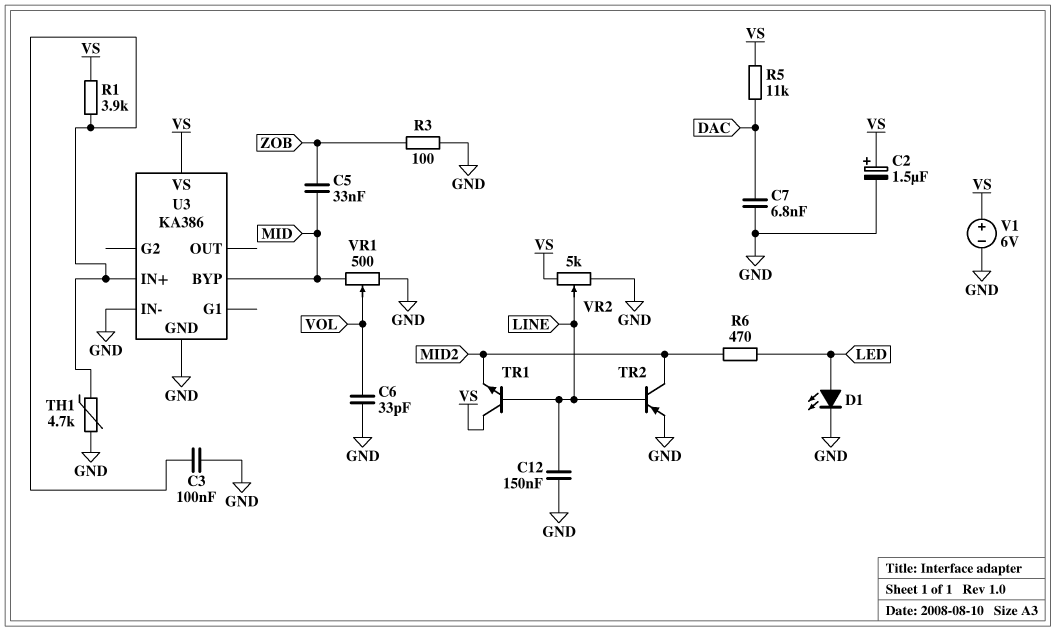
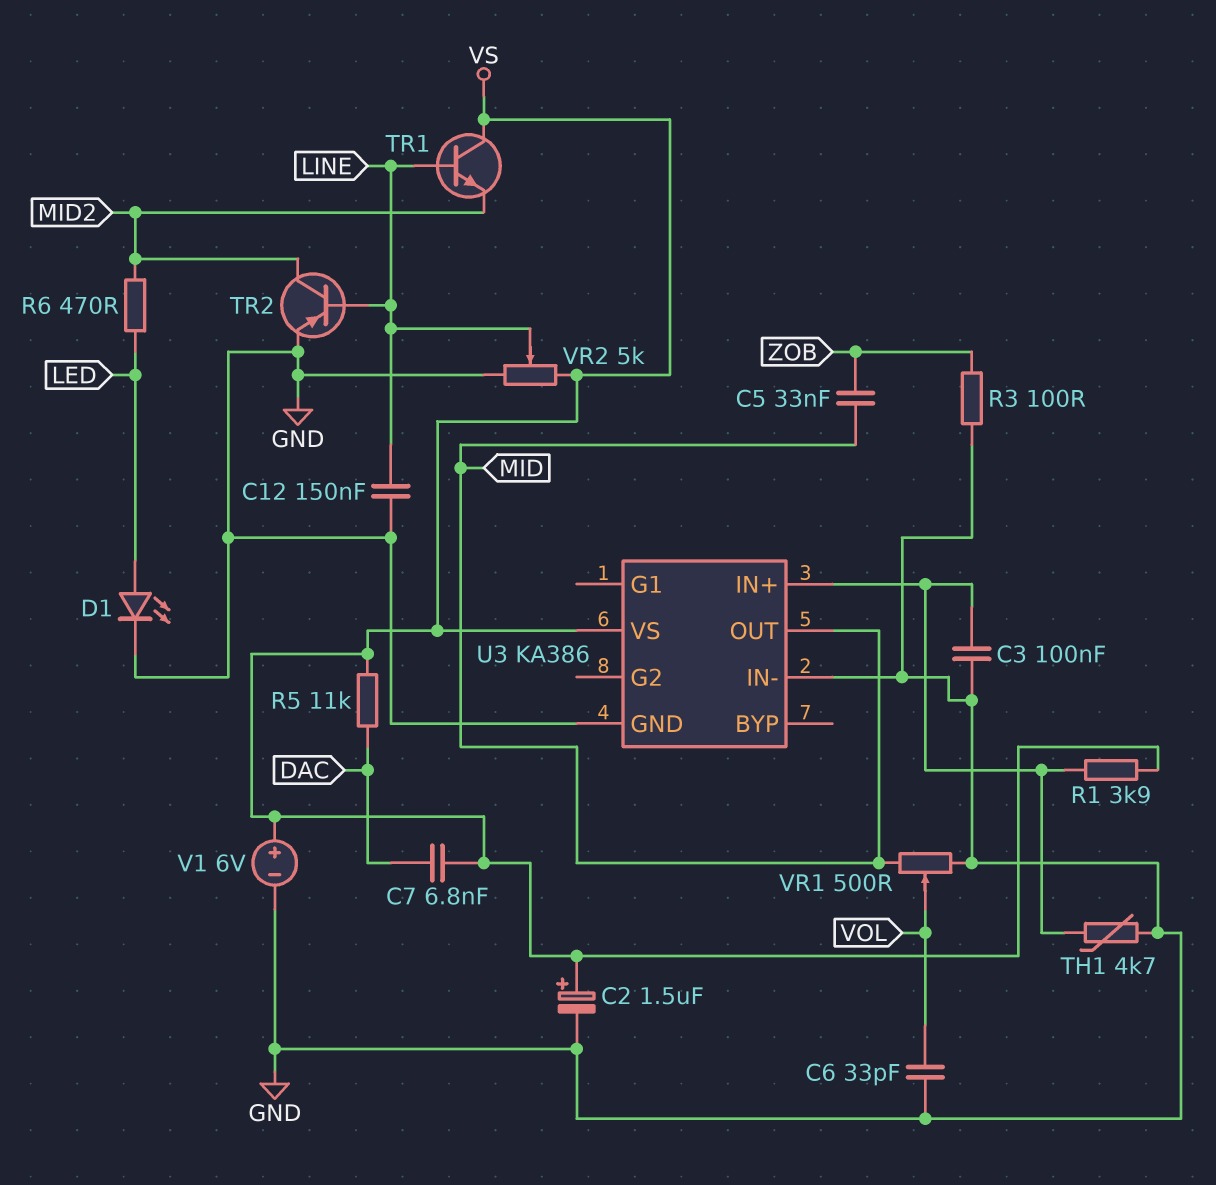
C7: 6.8nF (DAC, GND) -> 6.8nF (DAC, VS)
U3 pin BYP: MID -> none
U3 pin OUT: none -> MID

